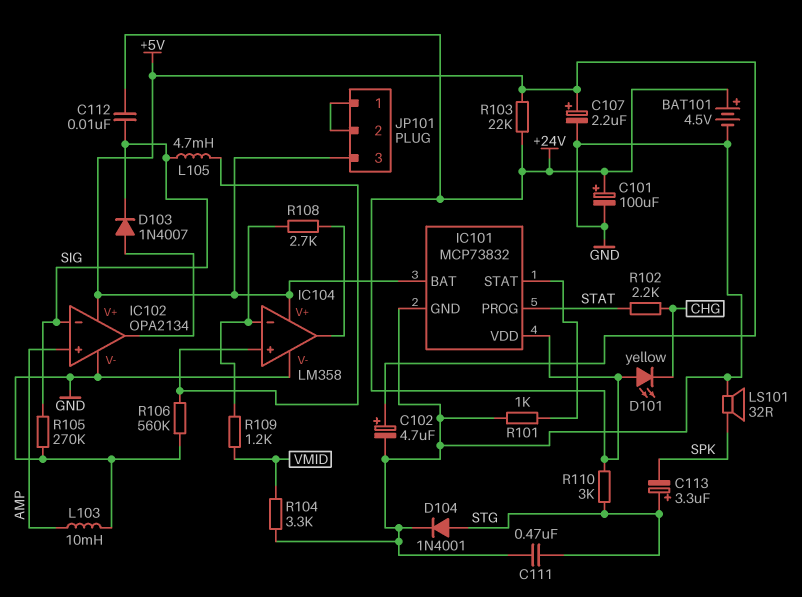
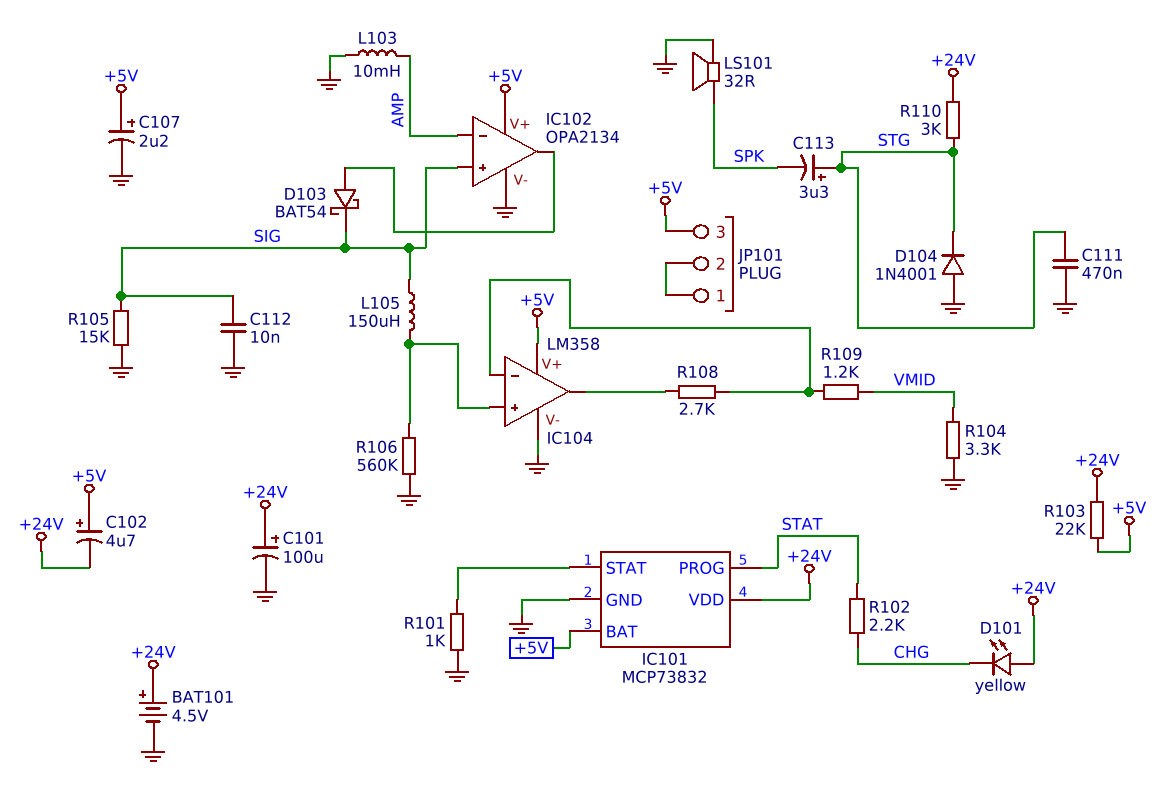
C102: 4.7uF (plus +5V, minus GND) -> 4.7uF (plus +5V, minus +24V)
C112: 10nF (+24V, SIG) -> 10nF (GND, SIG)
D103: diode 1N4007 (A IC102/out, K SIG) -> schottky BAT54 (A IC102/out, K SIG)
D104: diode 1N4001 (A STG, K GND) -> diode 1N4001 (A GND, K STG)
IC102 pin in+: AMP -> SIG
IC102 pin in-: SIG -> AMP
L105: 4.7mH (IC104/in+, SIG) -> 150uH (IC104/in+, SIG)
R105: 270k (GND, SIG) -> 15k (GND, SIG)

